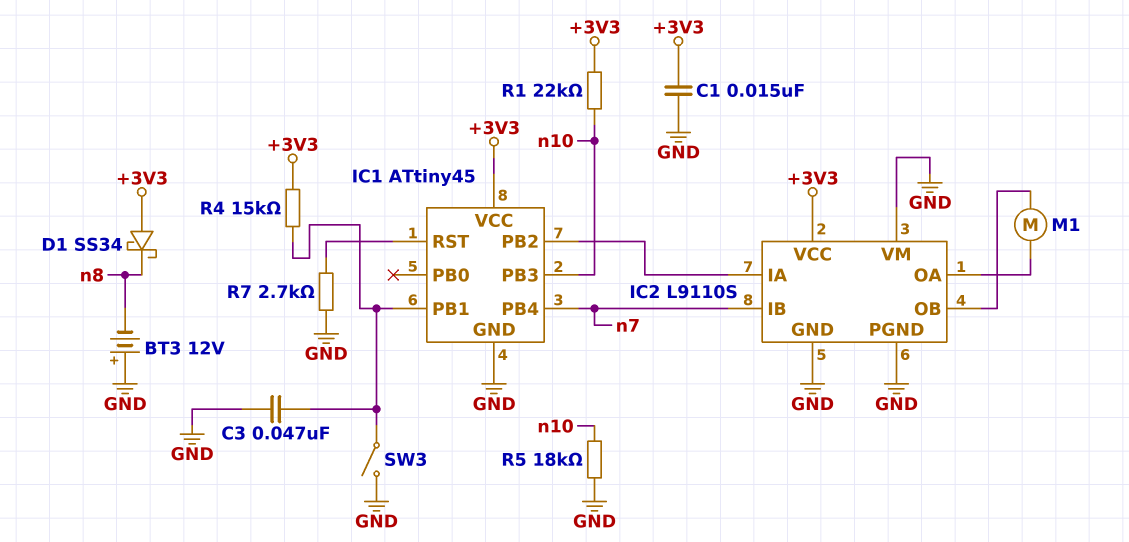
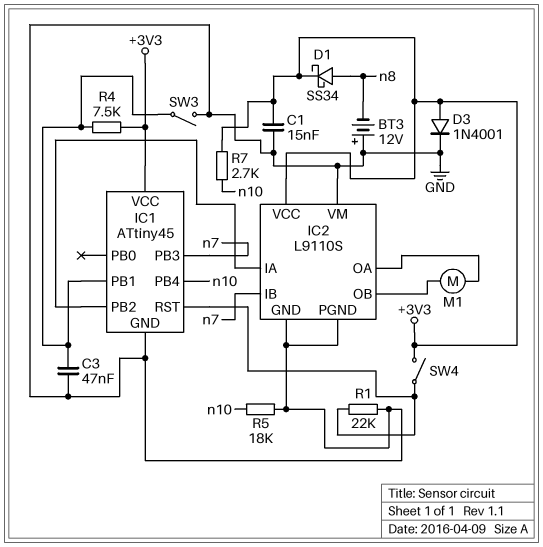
D1: schottky SS34 (A +3V3, K n8) -> schottky SS34 (A n8, K +3V3)
D3: none -> diode 1N4001 (A +3V3, K GND)
IC1 pin PB3: n10 -> n7
IC1 pin PB4: n7 -> n10
R1: 22k (+3V3, n10) -> 22k (GND, IC1/RST)
R4: 15k (+3V3, IC1/PB1) -> 7.5k (+3V3, IC1/PB1)
R7: 2.7k (GND, IC1/RST) -> 2.7k (+3V3, n10)
SW4: none -> switch (+3V3, IC1/RST)

